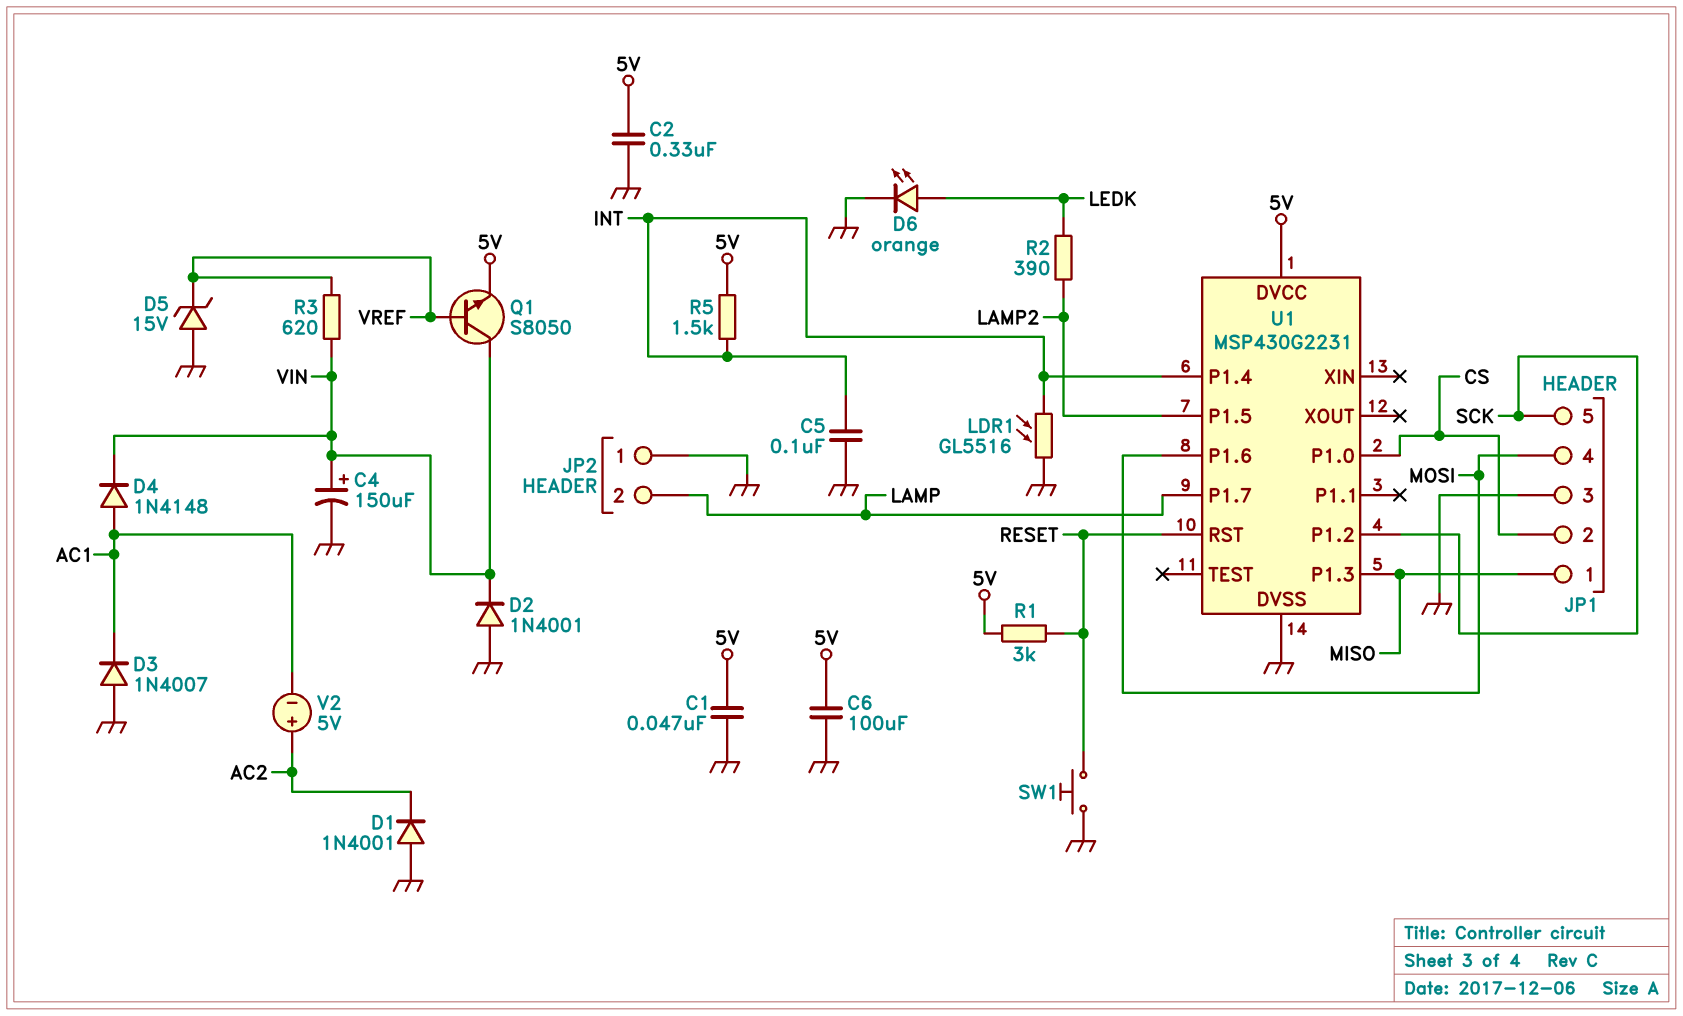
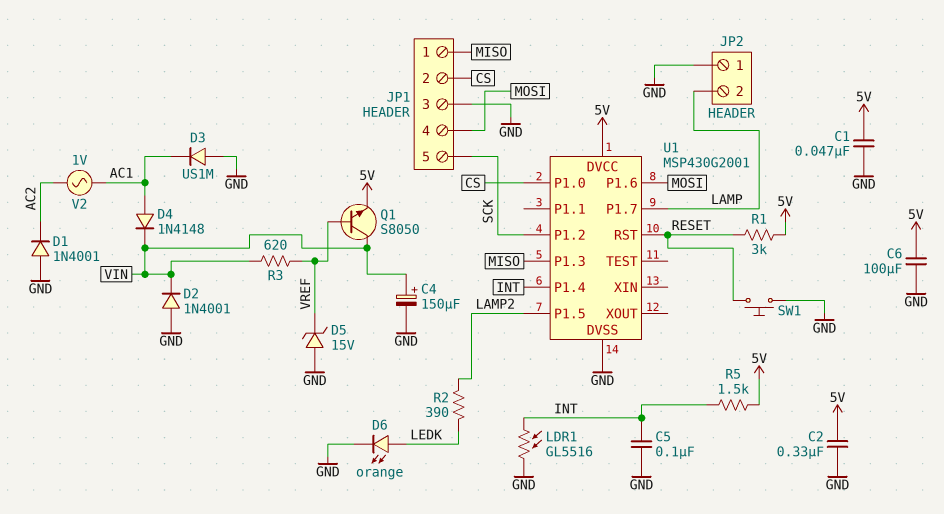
D3: diode 1N4007 (A GND, K AC1) -> diode US1M (A GND, K AC1)
U1: MSP430G2231 -> MSP430G2001
V2: 5V (plus AC2, minus AC1) -> AC 1V (AC1, AC2)

